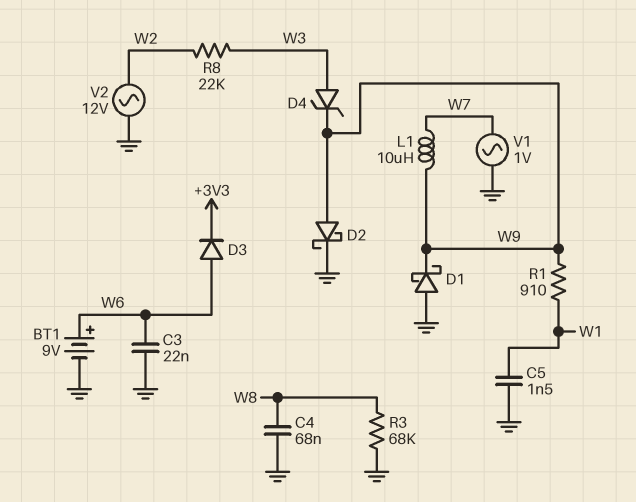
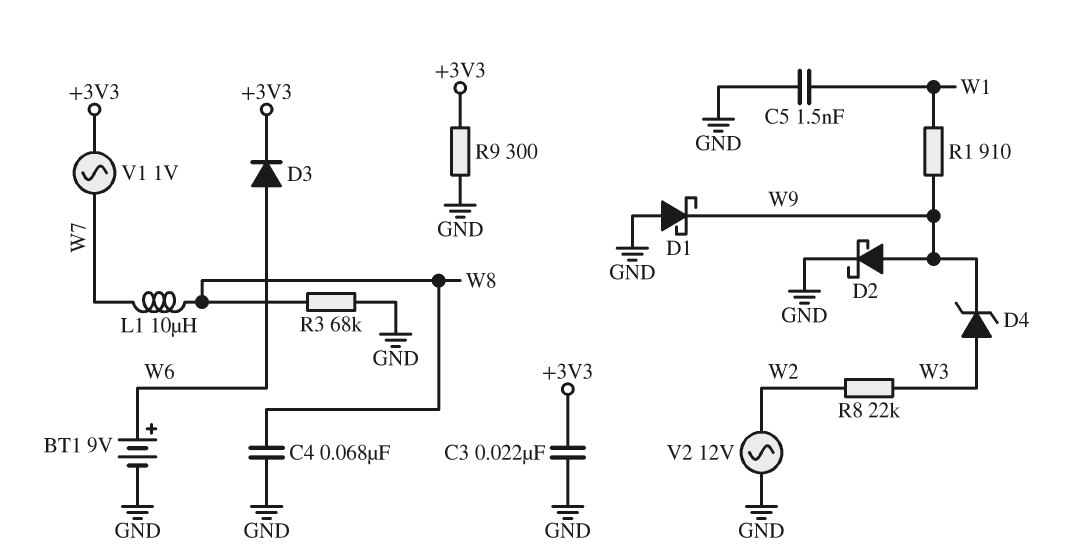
C3: 22nF (GND, W6) -> 22nF (+3V3, GND)
L1: 10uH (W7, W9) -> 10uH (W7, W8)
R9: none -> 300 (+3V3, GND)
V1: AC 1V (GND, W7) -> AC 1V (+3V3, W7)

